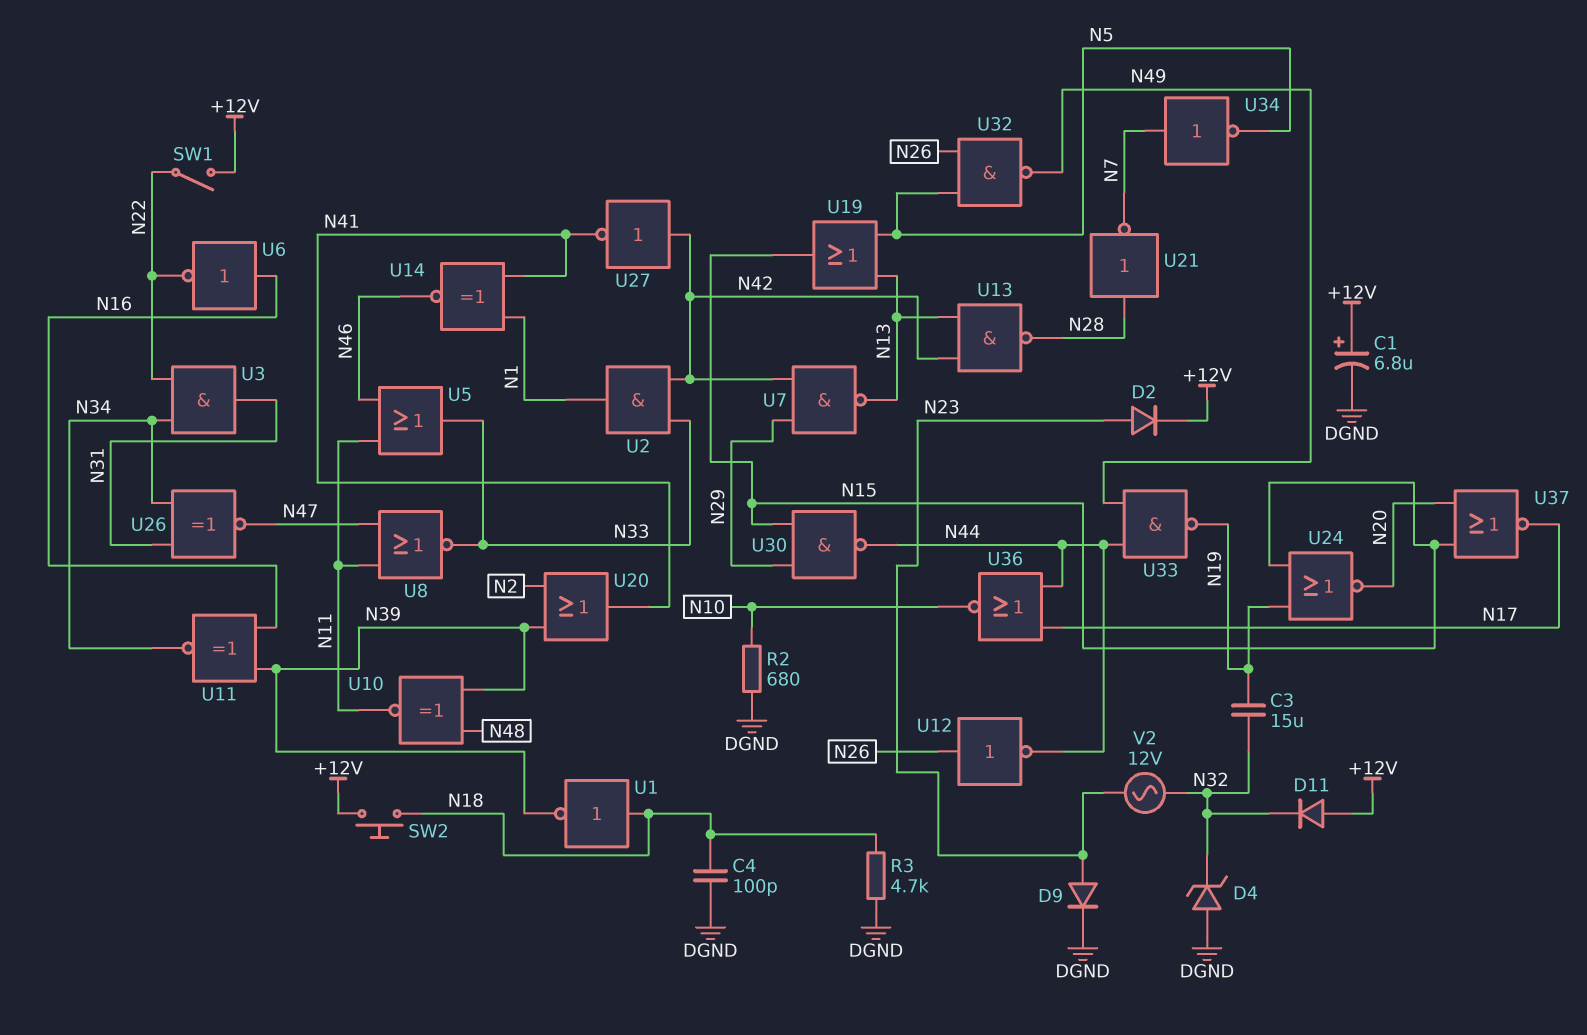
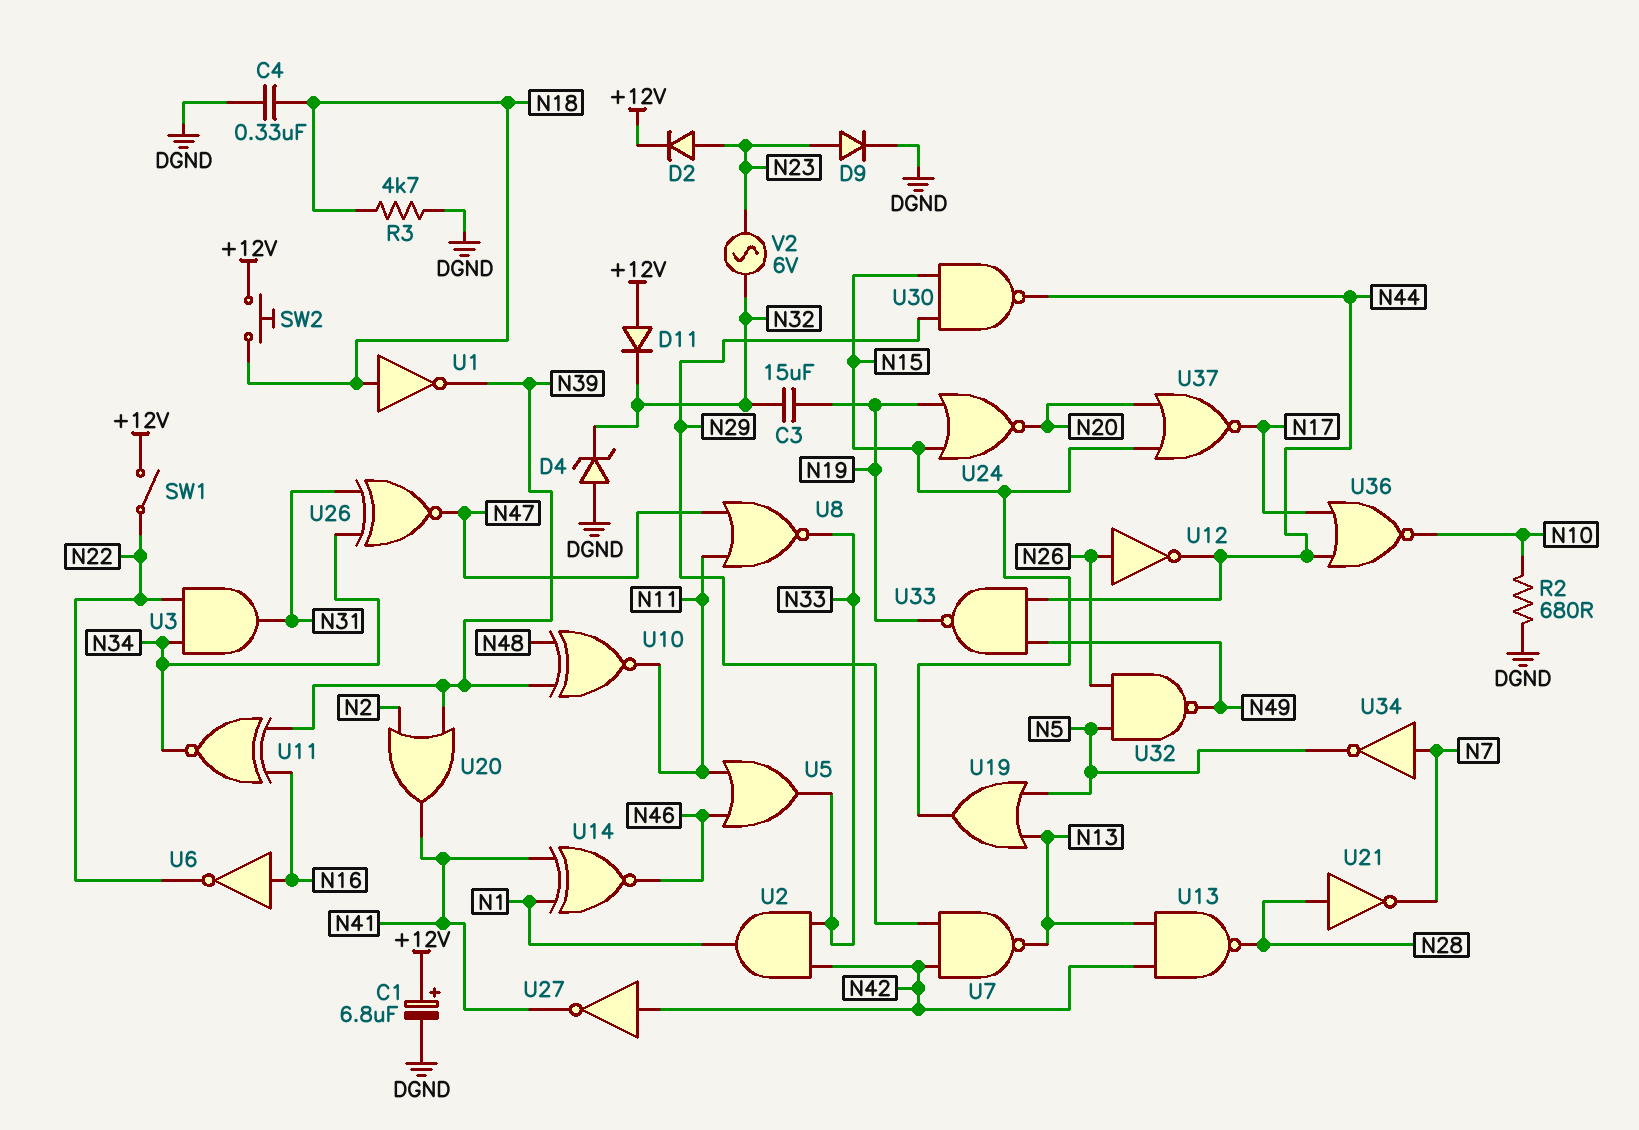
C4: 100pF (DGND, N18) -> 330nF (DGND, N18)
V2: AC 12V (N23, N32) -> AC 6V (N23, N32)

